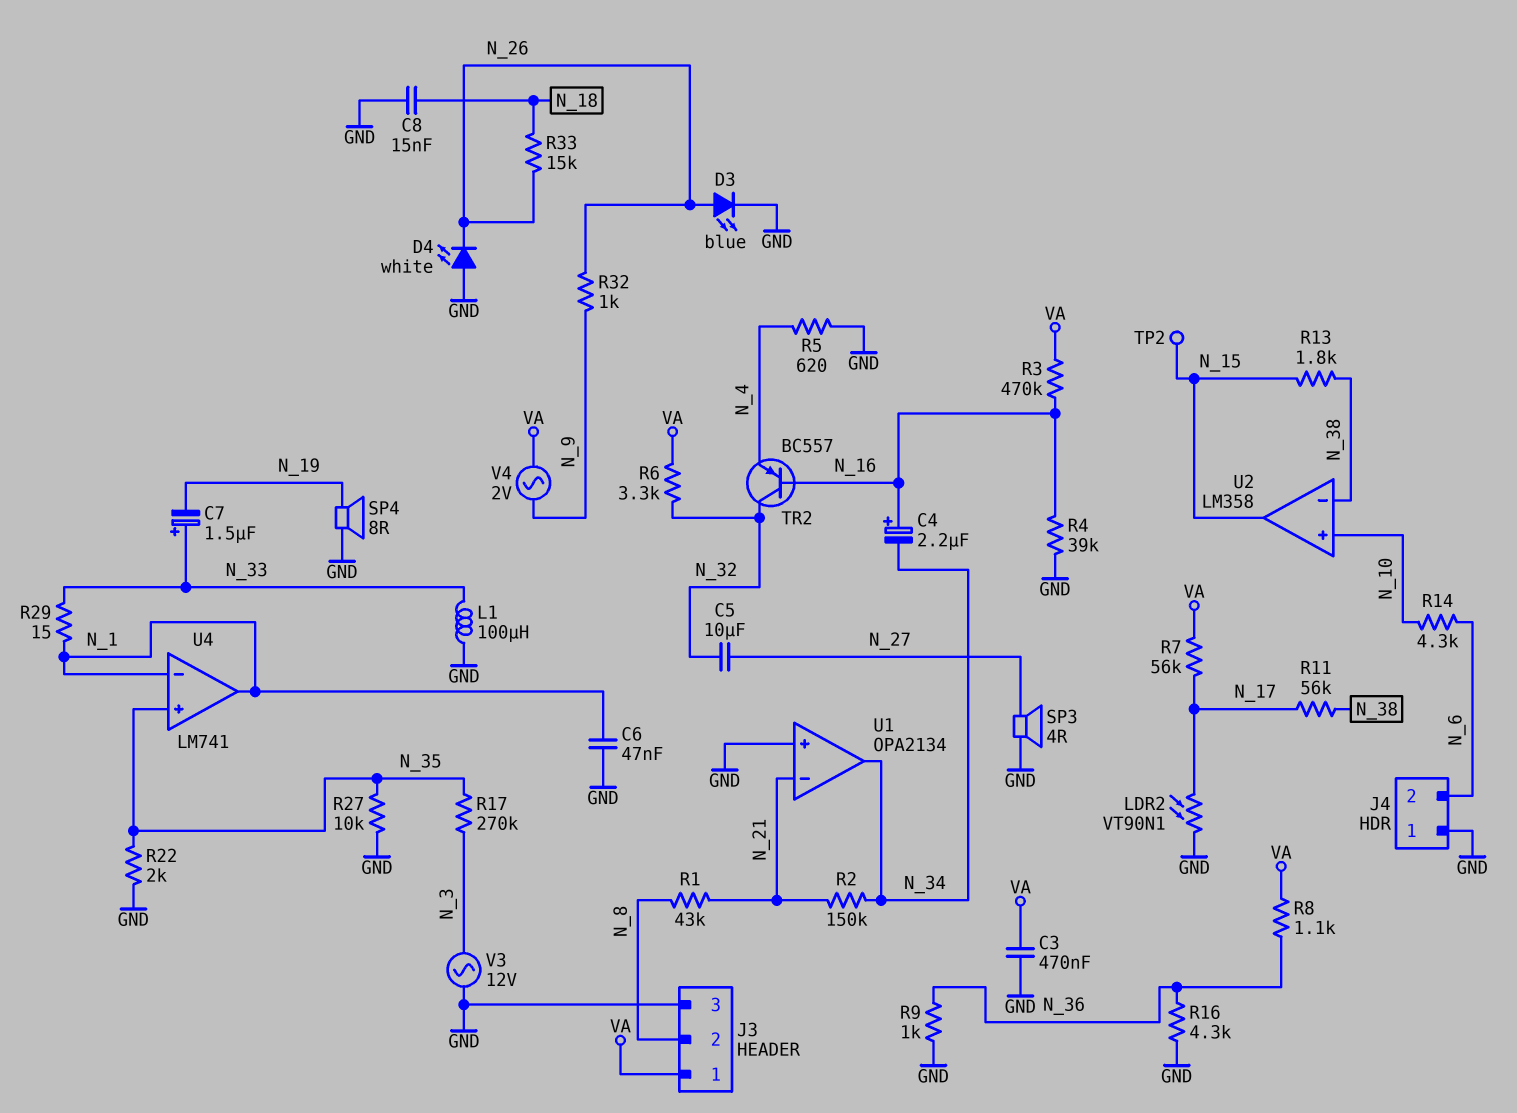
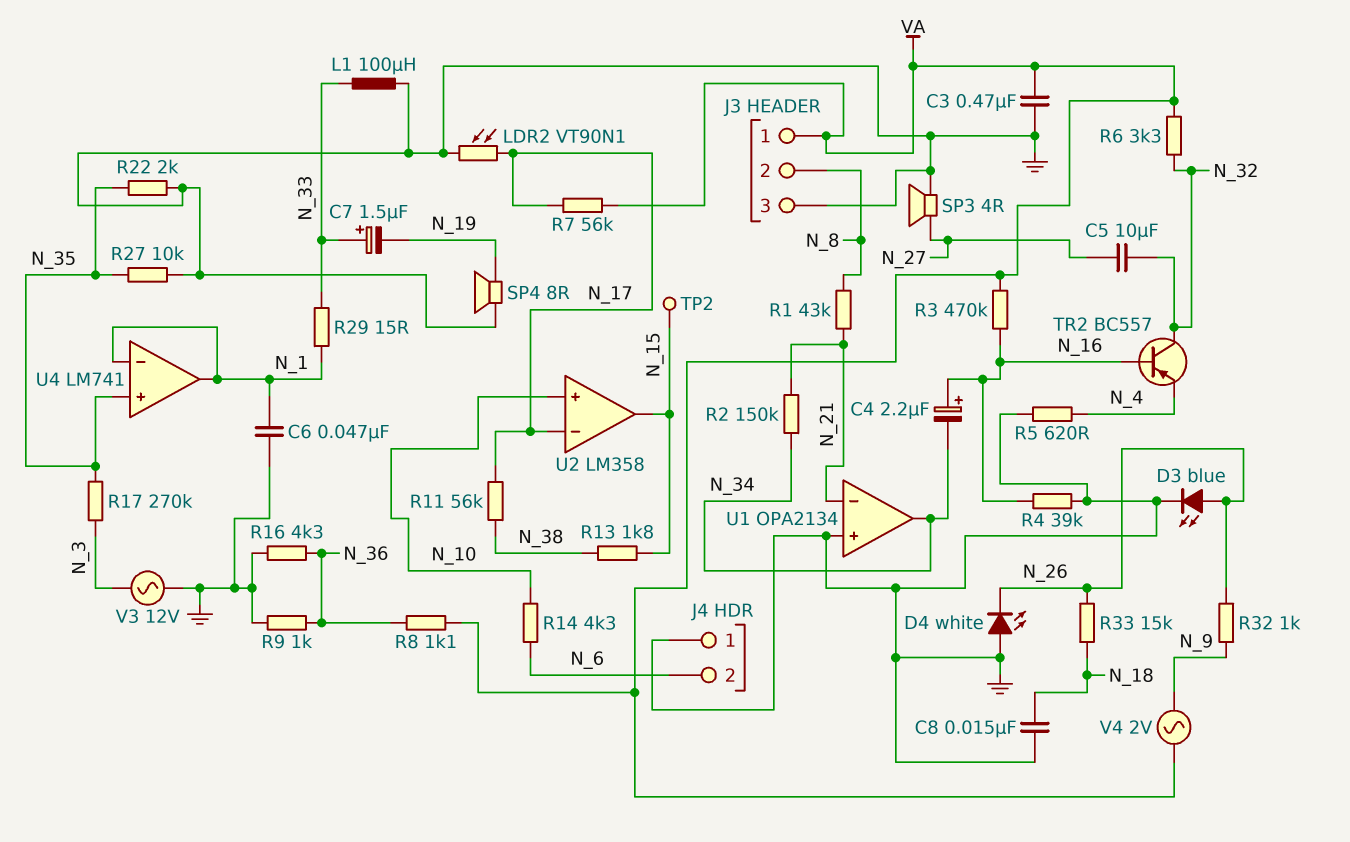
U2 pin in-: N_38 -> N_17

